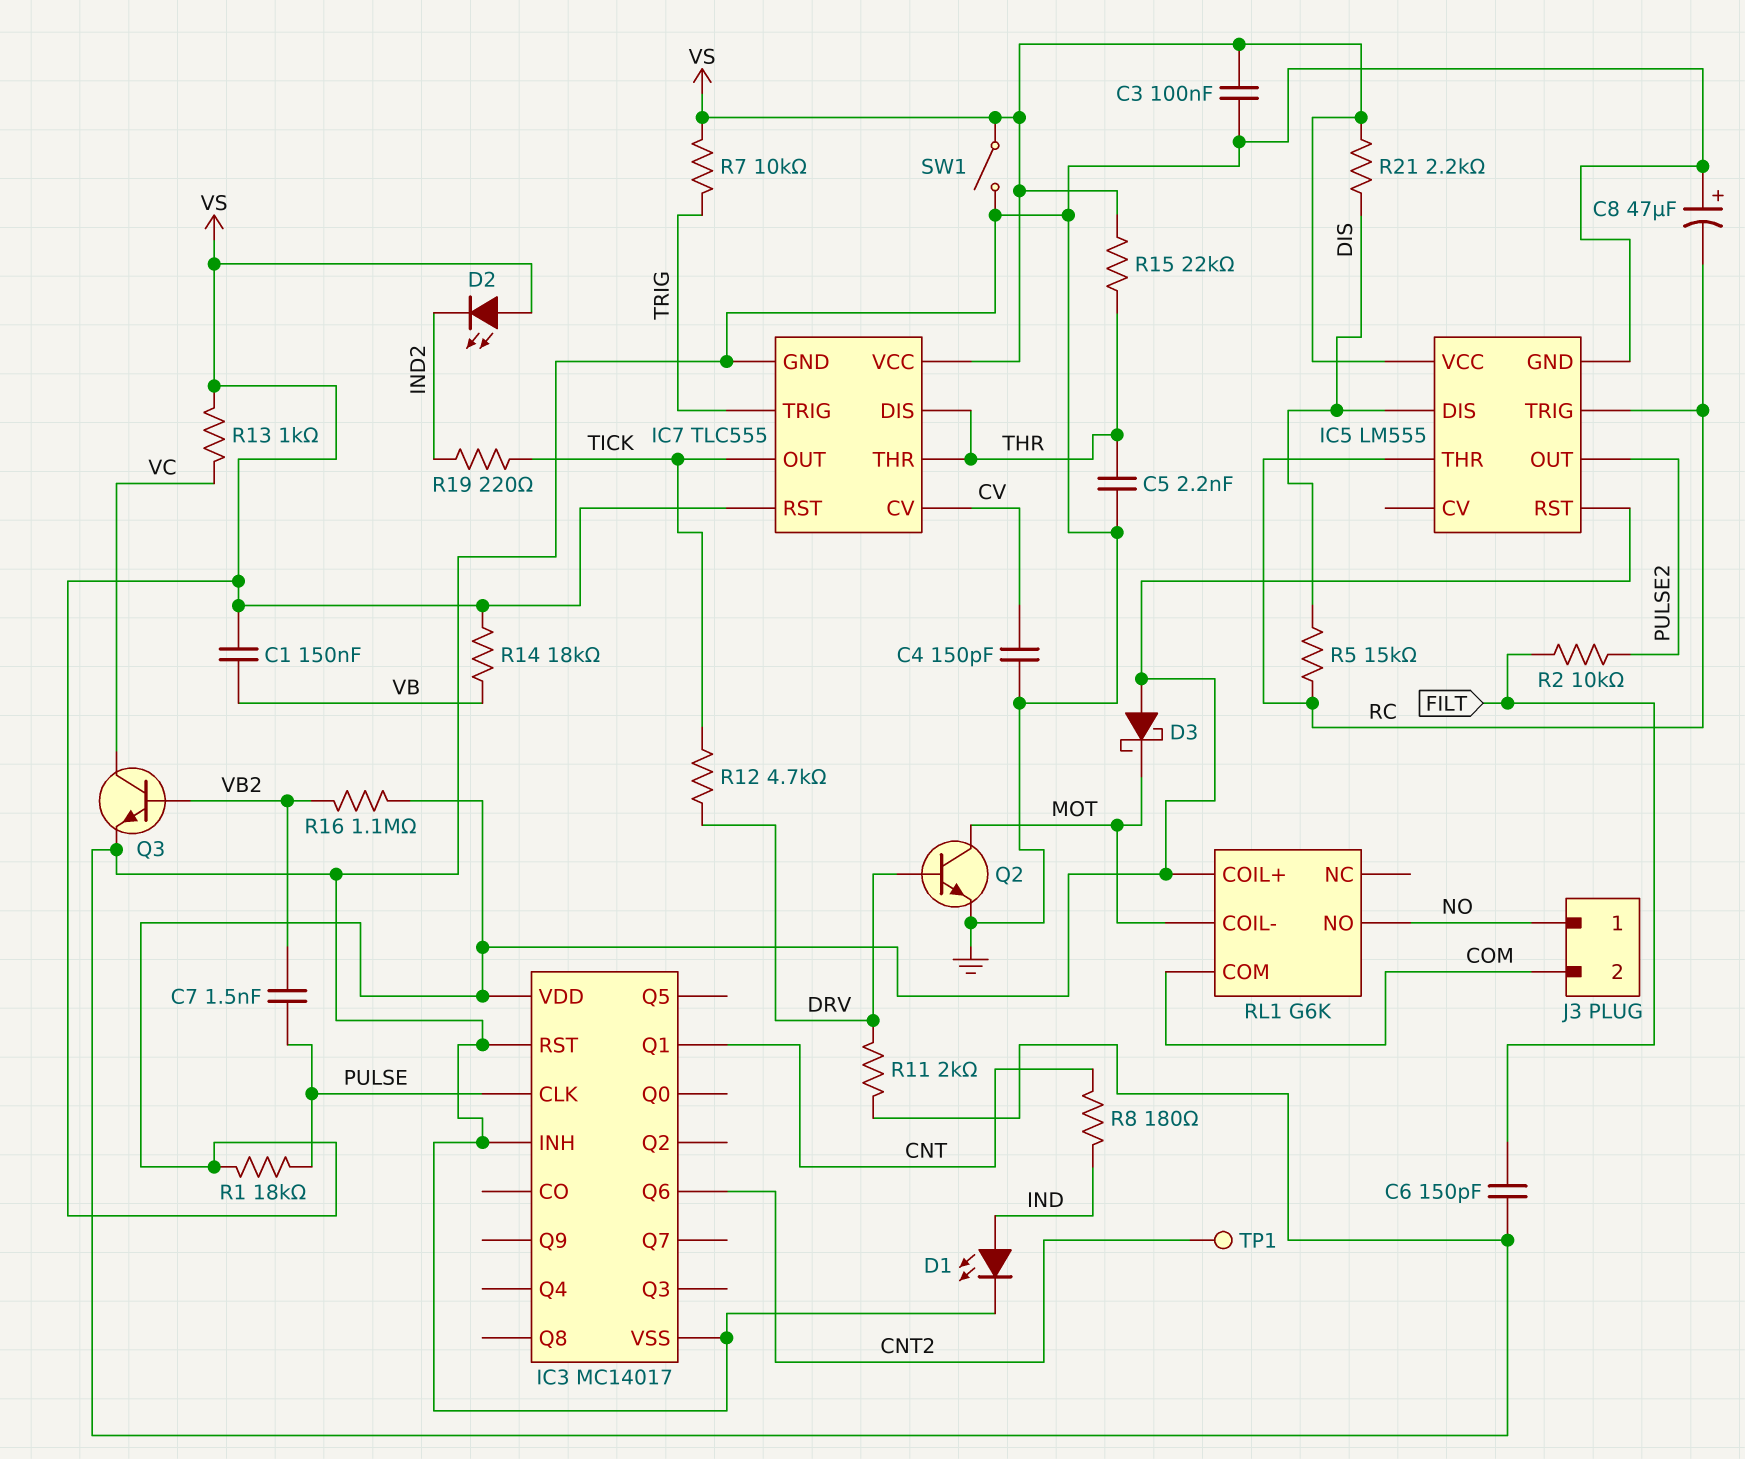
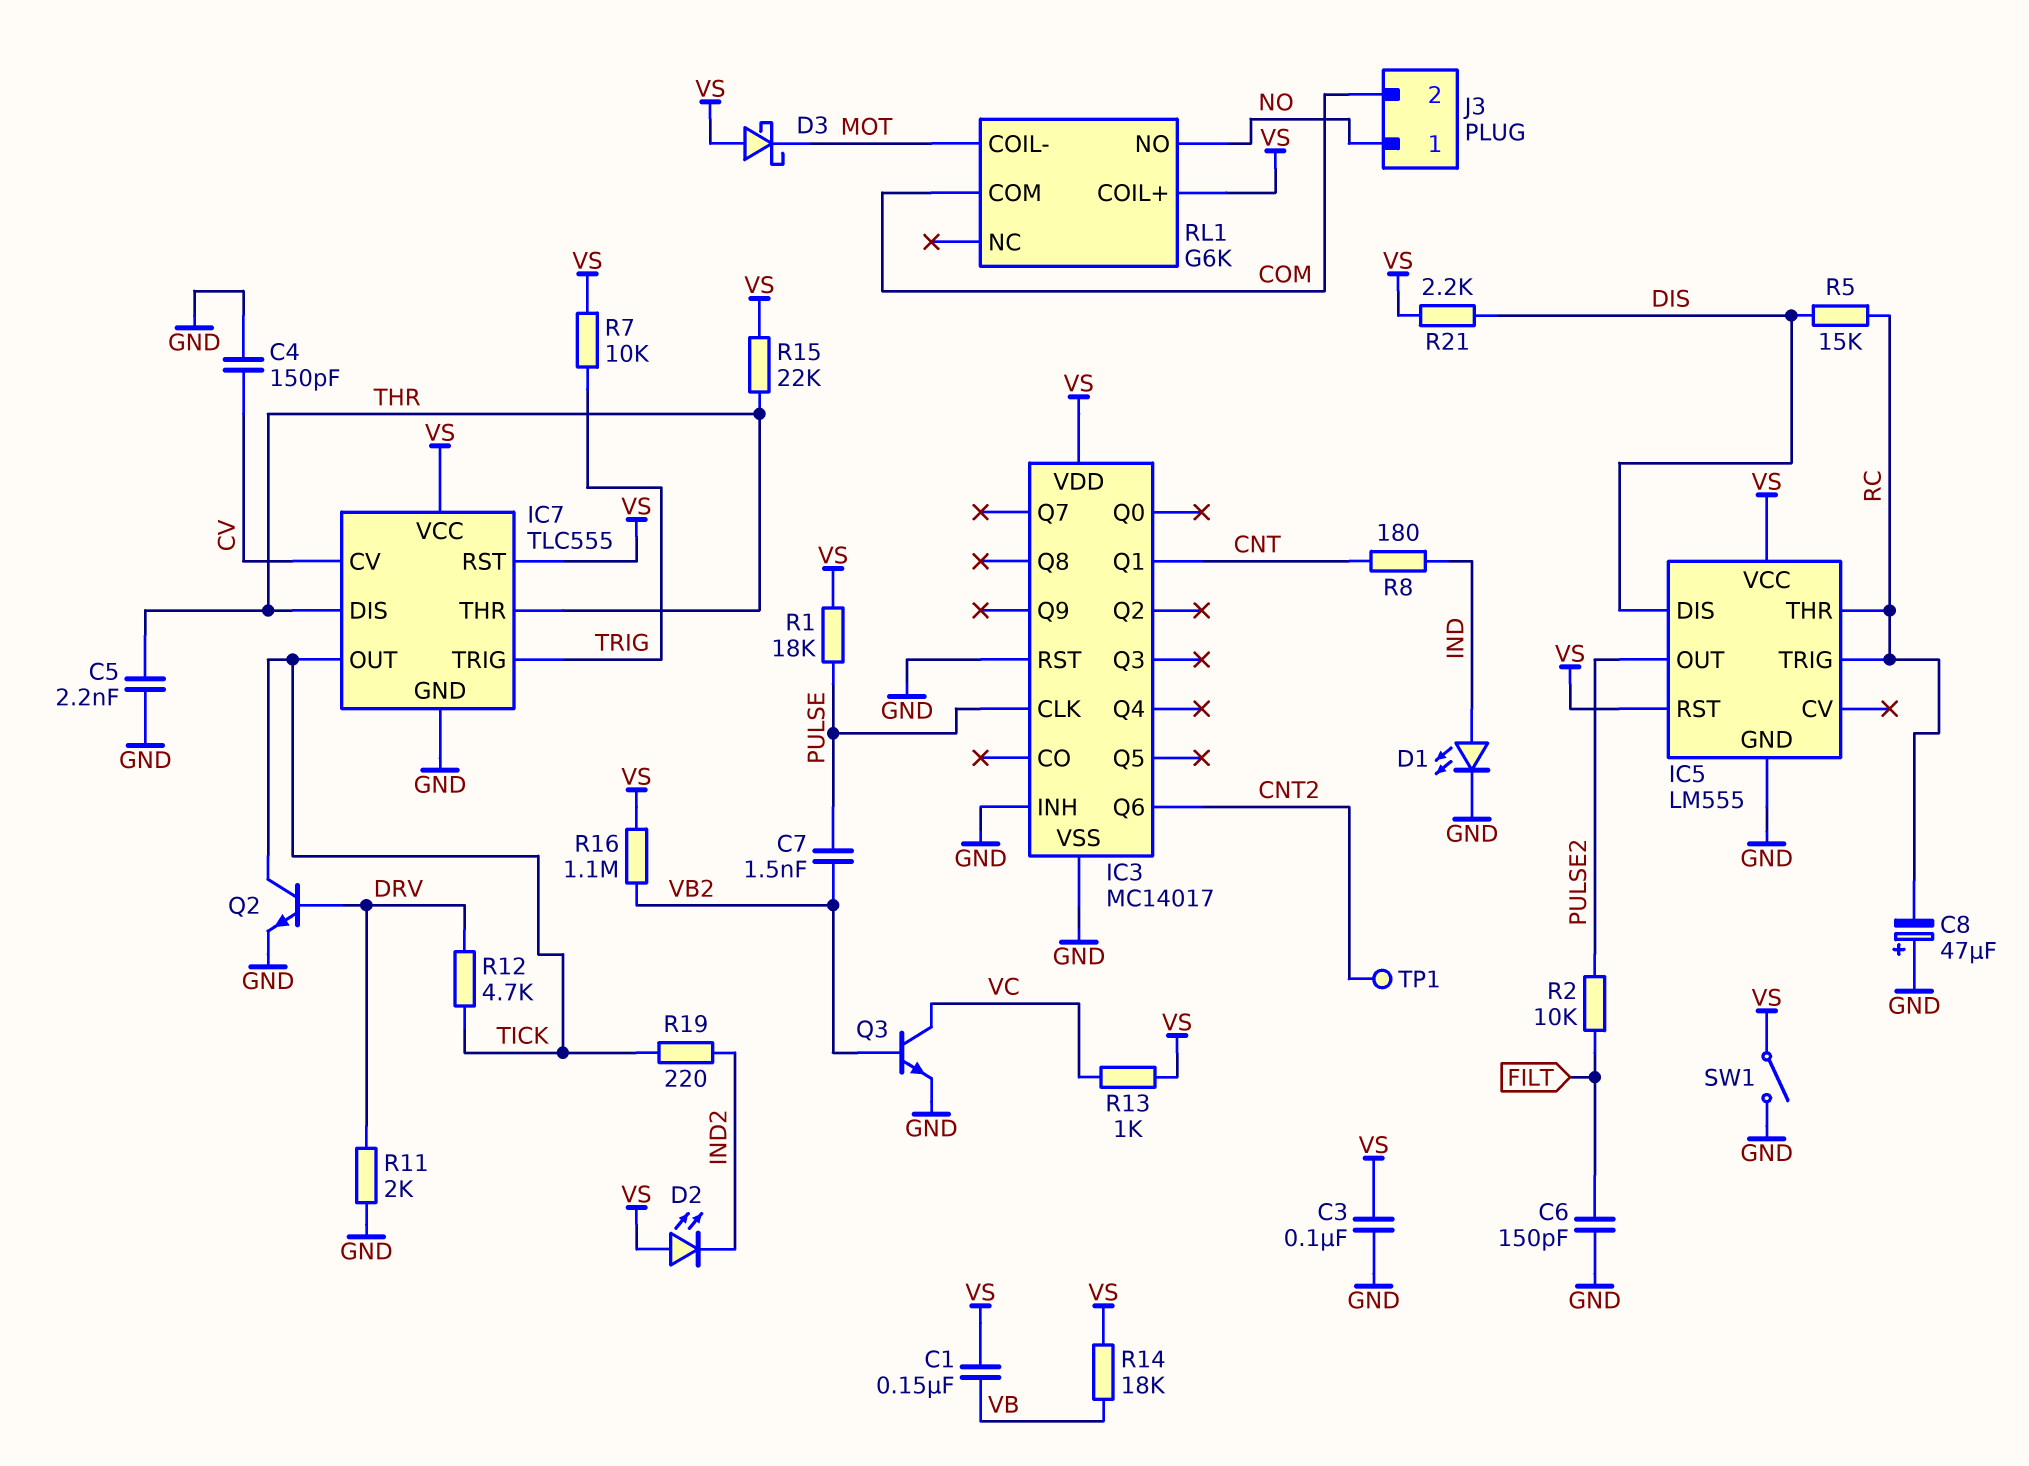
Q2: NPN (B DRV, C MOT, E GND) -> NPN (B DRV, C TICK, E GND)

